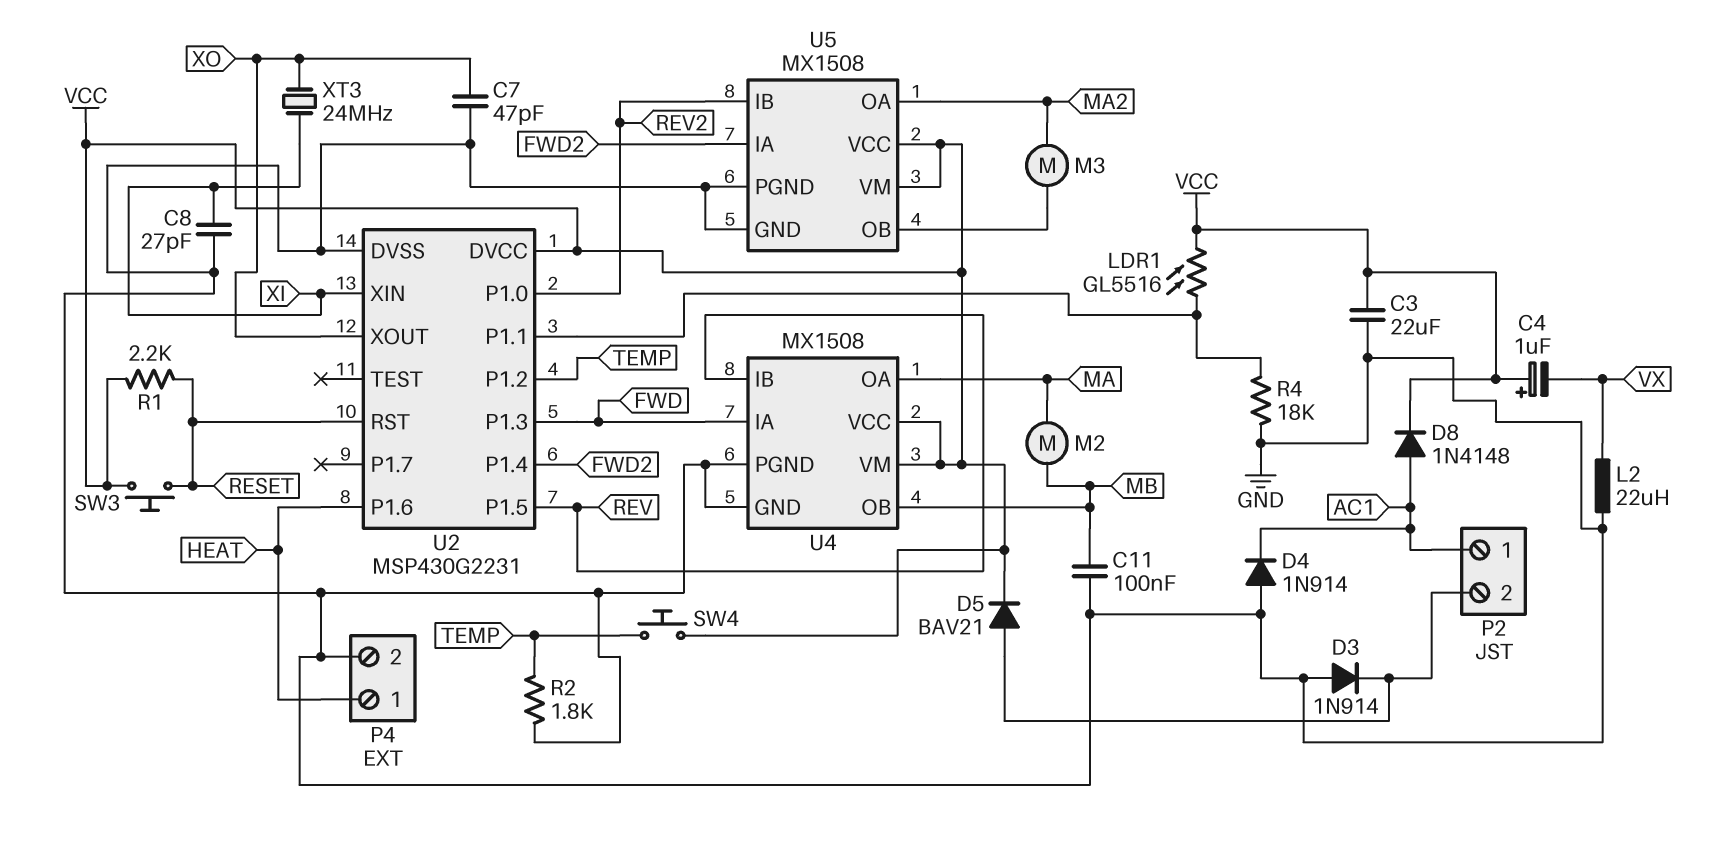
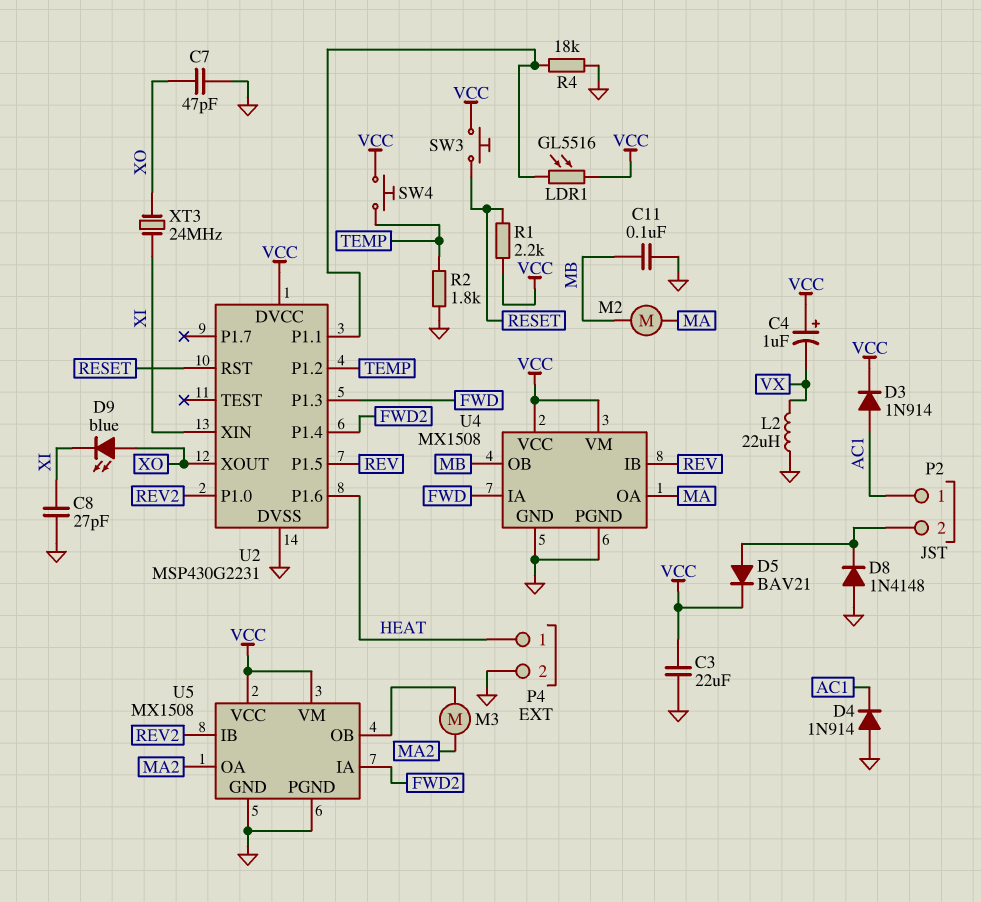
D3: diode 1N914 (A GND, K P2/2) -> diode 1N914 (A AC1, K VCC)
D8: diode 1N4148 (A AC1, K VCC) -> diode 1N4148 (A GND, K P2/2)
D9: none -> LED blue (A XO, K XI)

